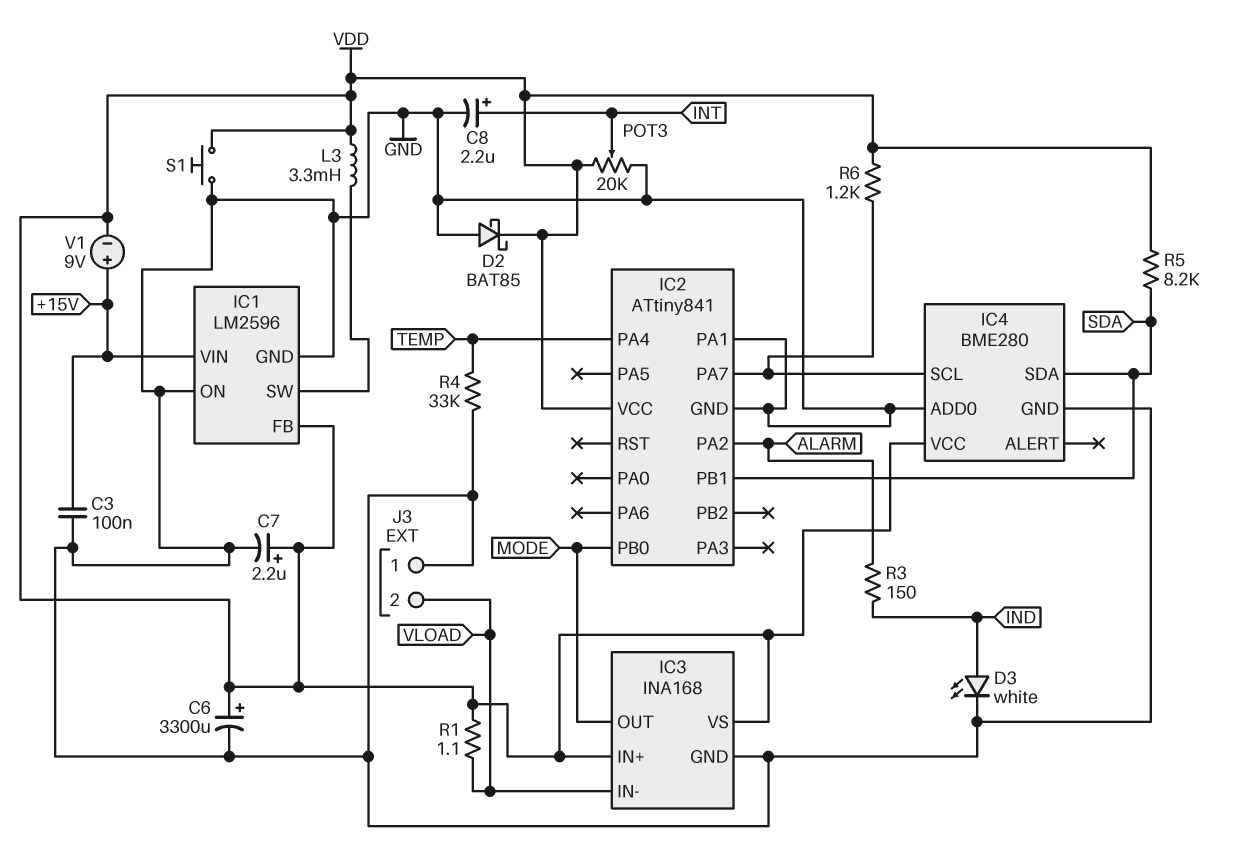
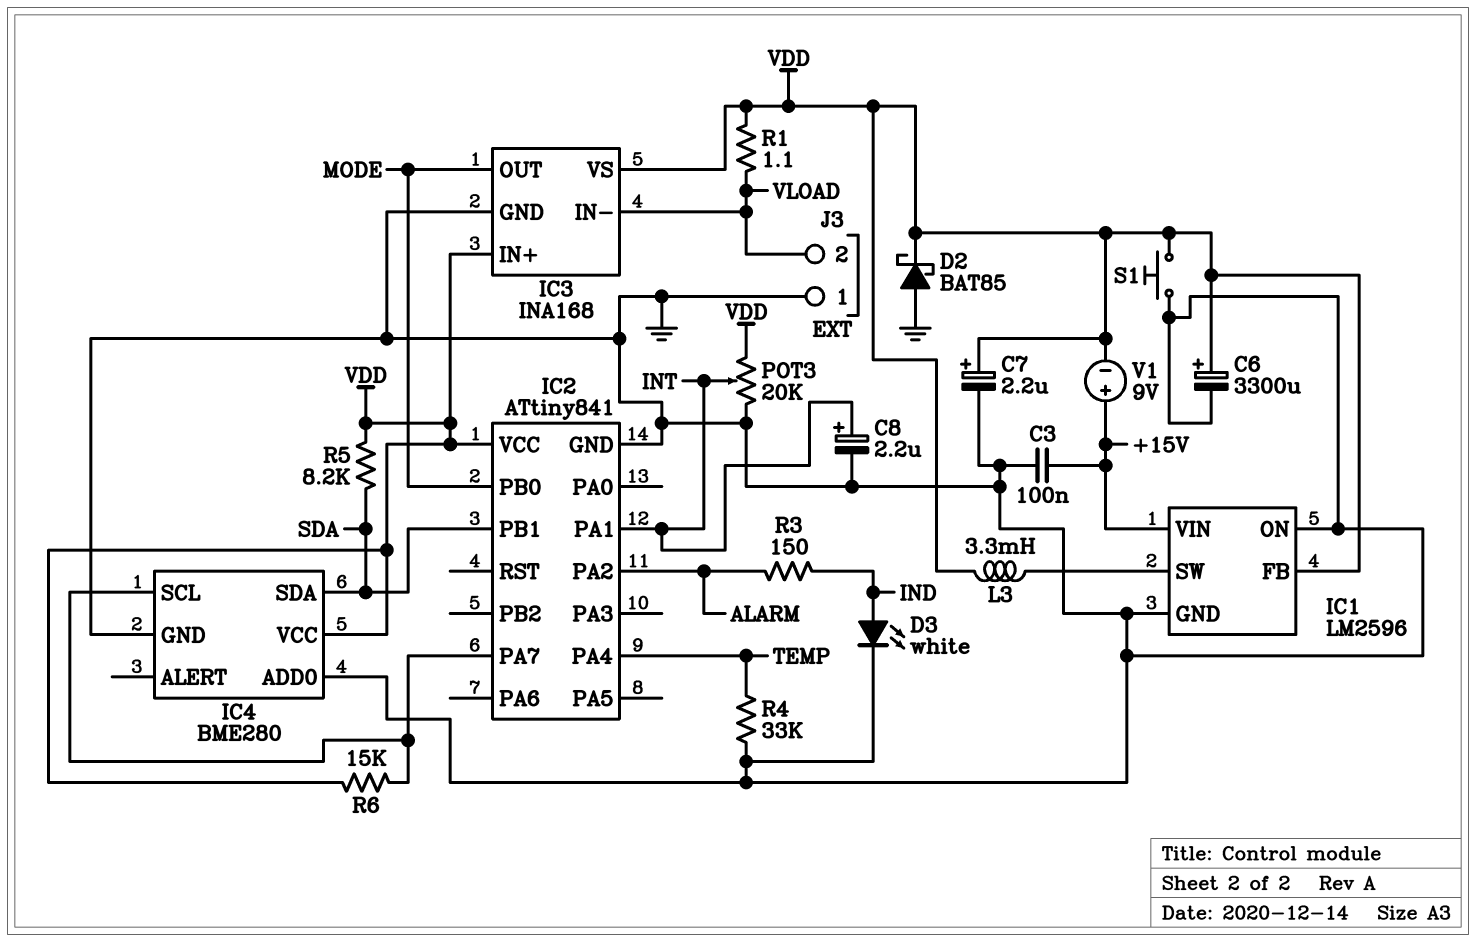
IC2 pin PA1: GND -> INT
R6: 1.2k (IC2/PA7, VDD) -> 15k (IC2/PA7, VDD)

